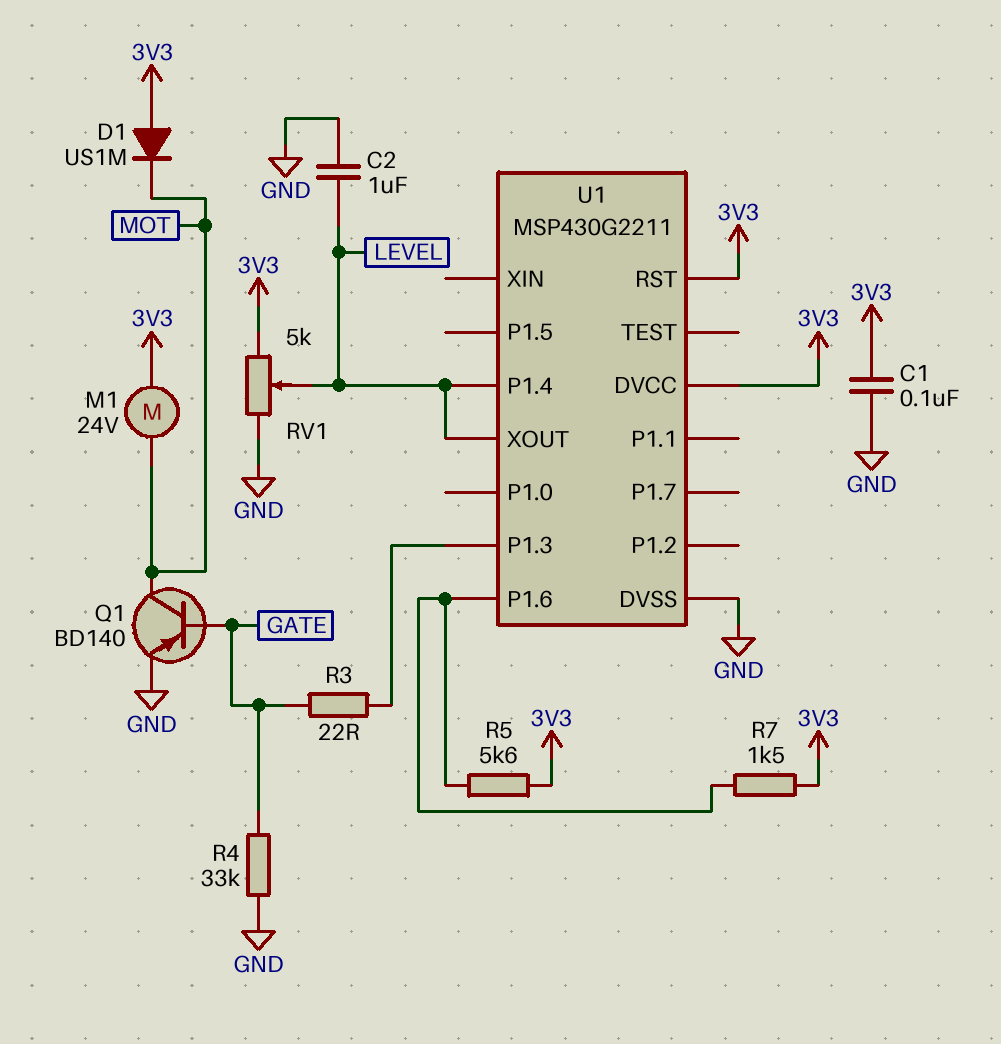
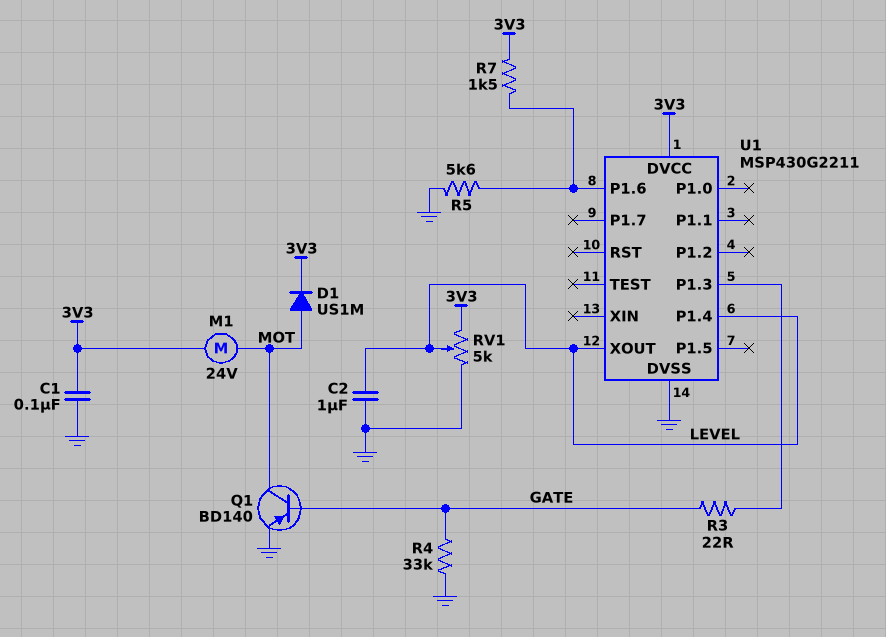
D1: diode US1M (A 3V3, K MOT) -> diode US1M (A MOT, K 3V3)
R5: 5.6k (3V3, U1/P1.6) -> 5.6k (GND, U1/P1.6)
U1 pin RST: 3V3 -> none

